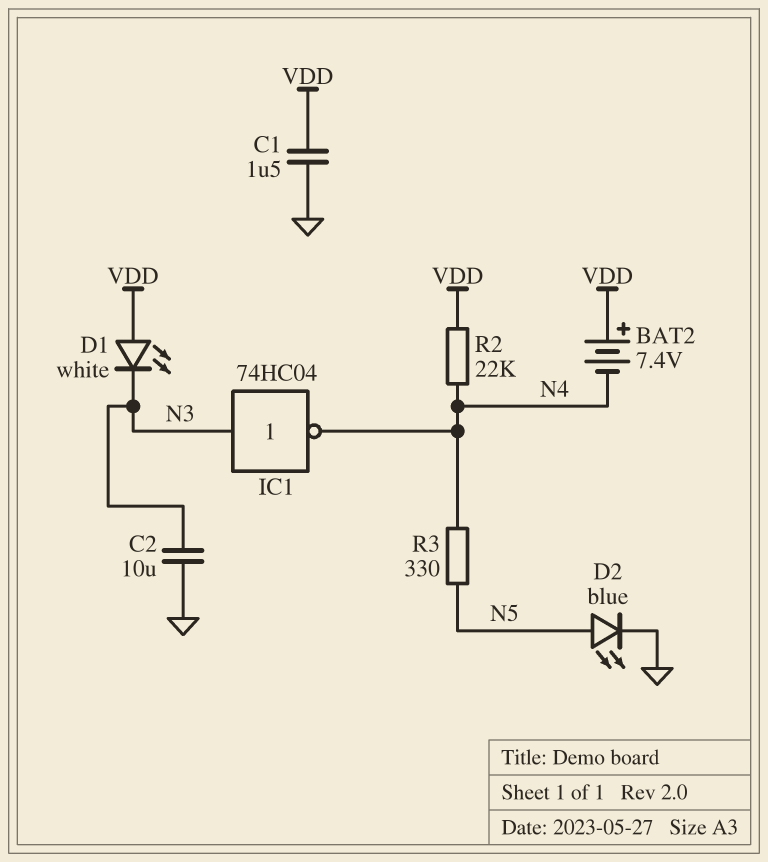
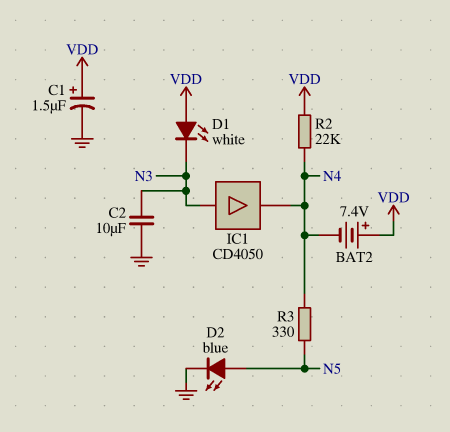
C1: 1.5uF (GND, VDD) -> 1.5uF (plus VDD, minus GND)
IC1: NOT 74HC04 (in N3, out N4) -> buffer CD4050 (in N3, out N4)

